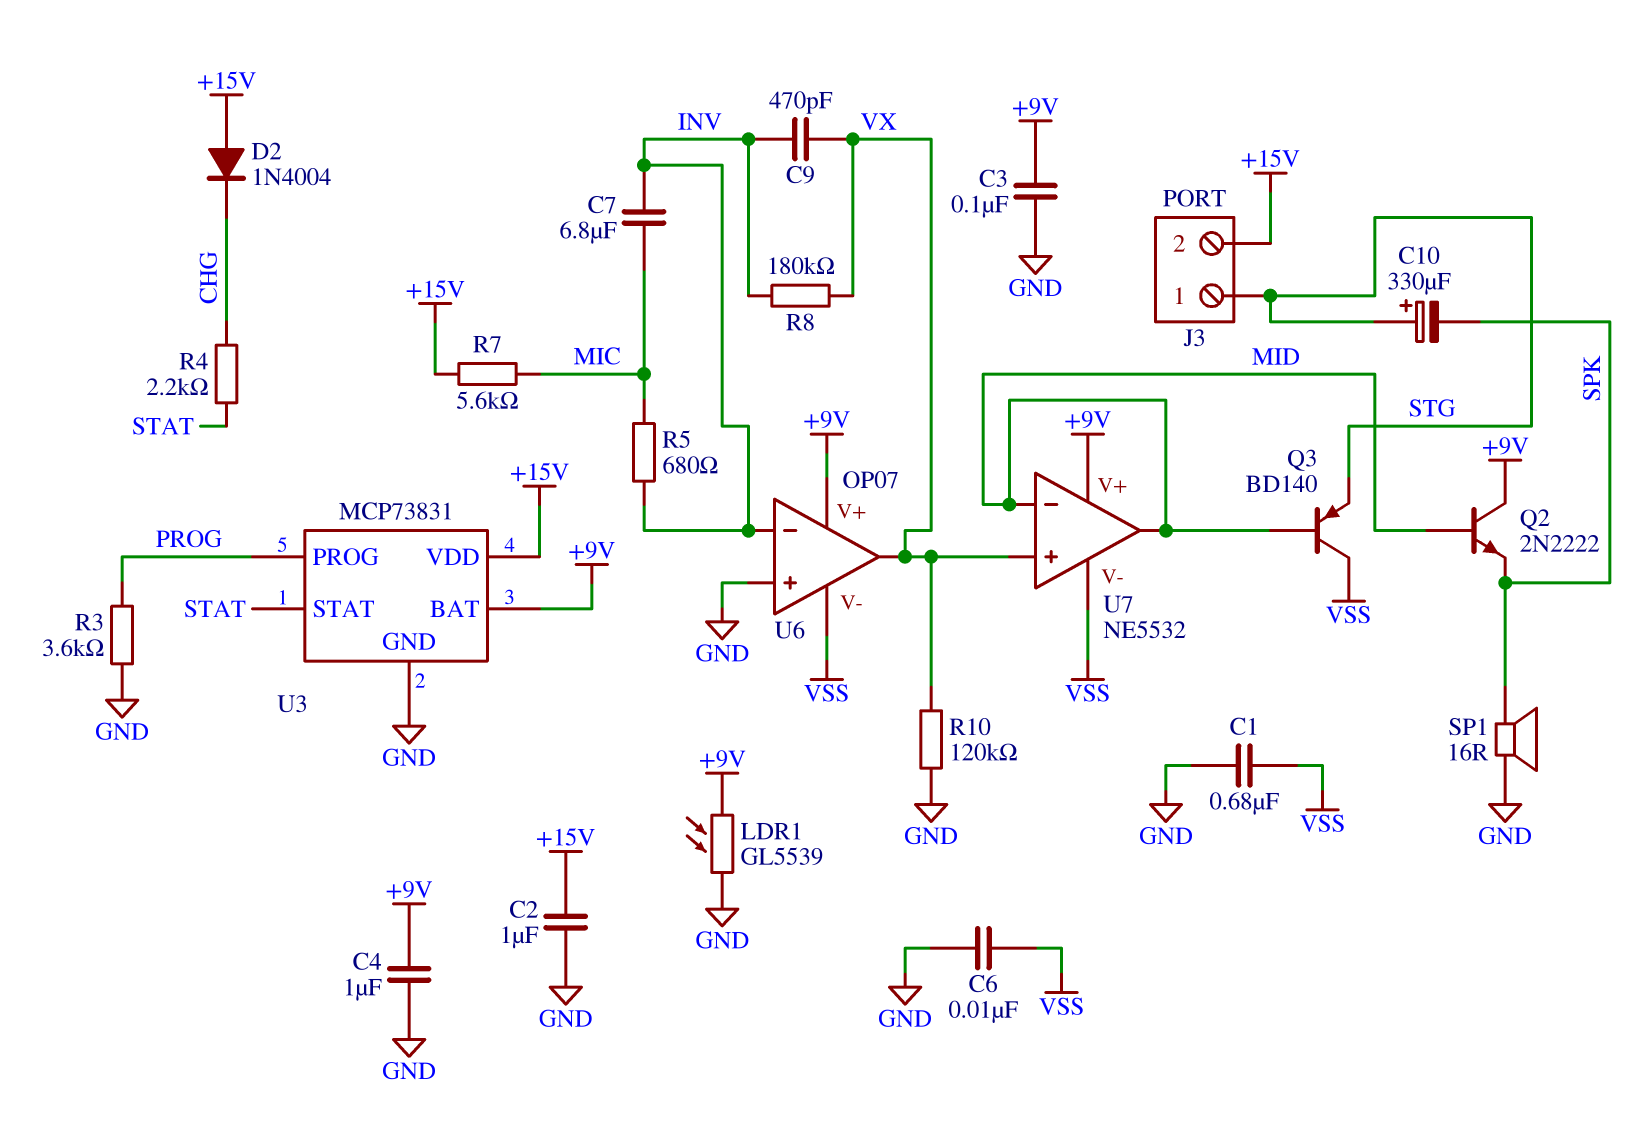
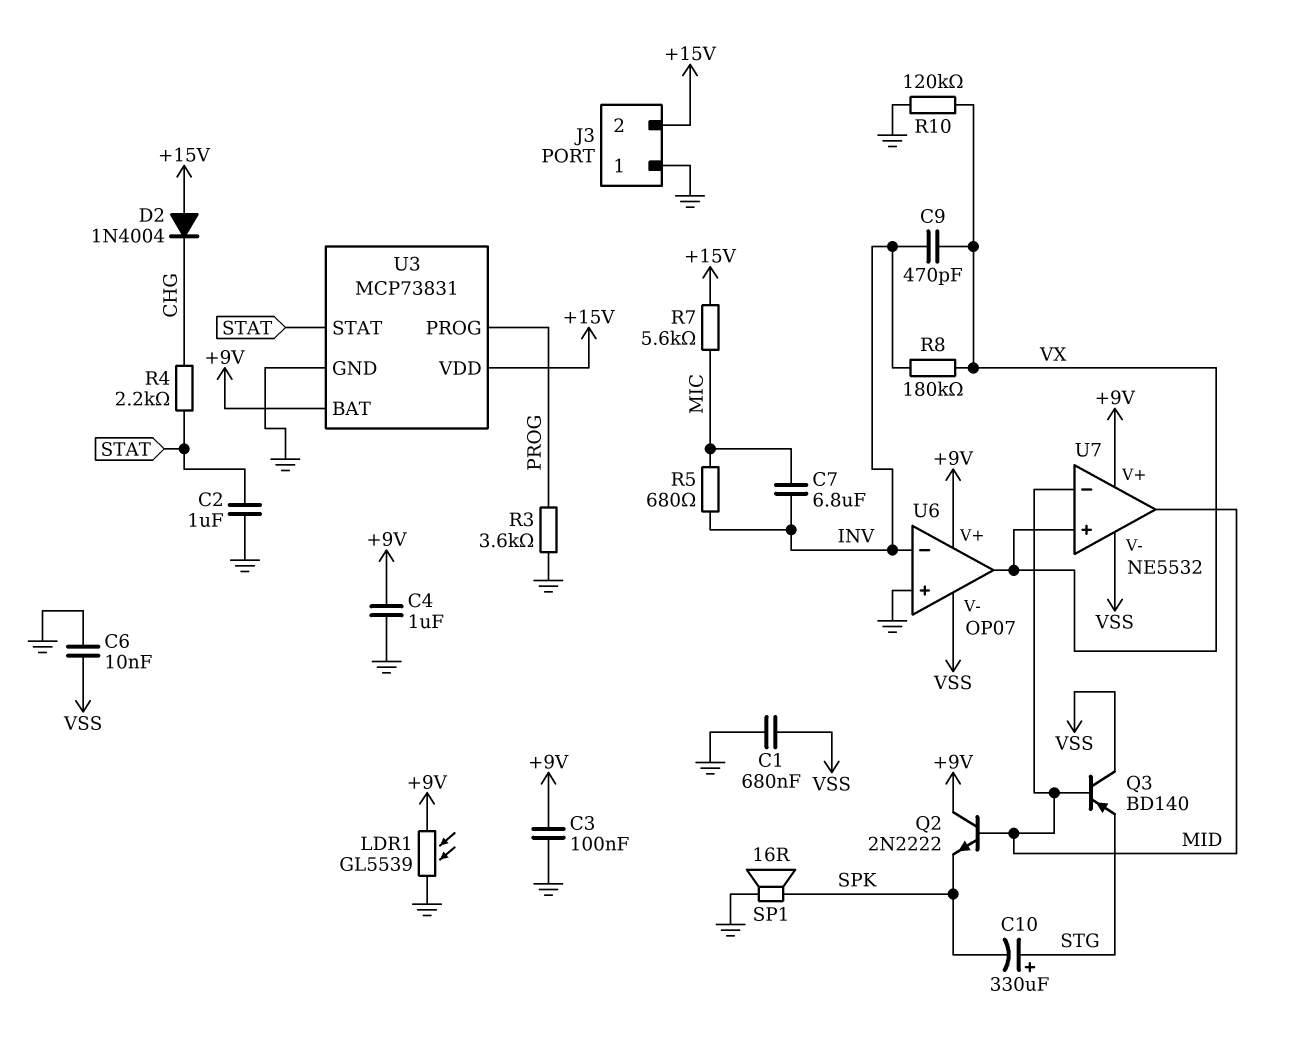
C2: 1uF (+15V, GND) -> 1uF (GND, STAT)
J3 pin 1: STG -> GND

